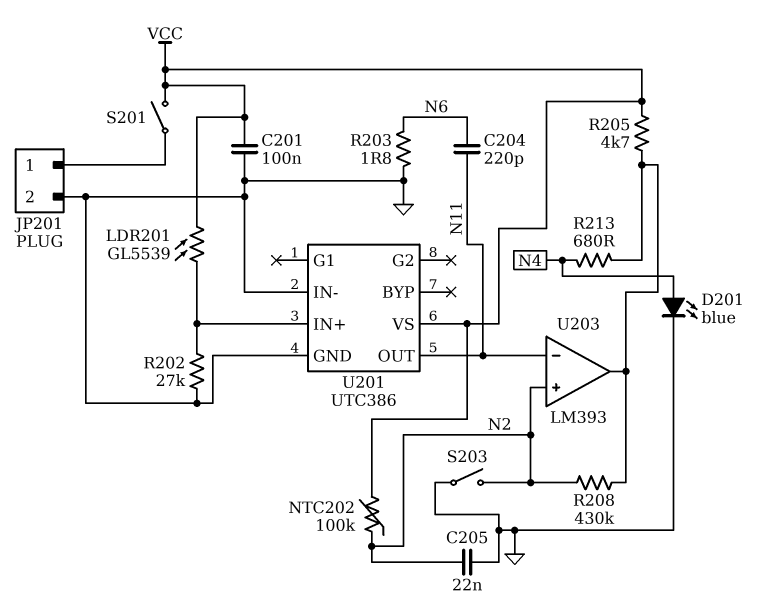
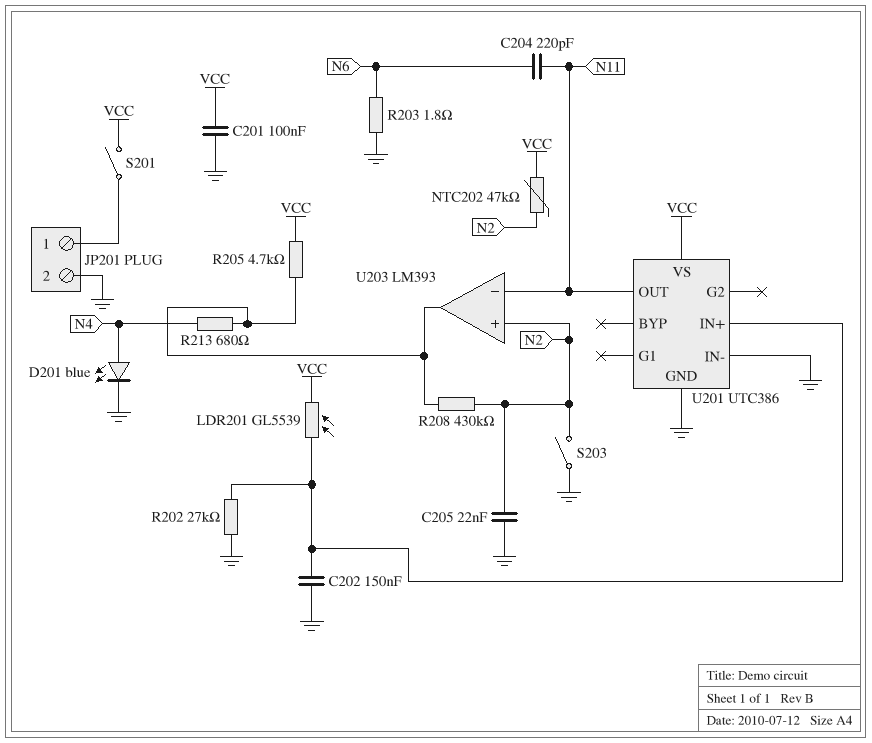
C202: none -> 150nF (GND, U201/IN+)
NTC202: 100k (N2, VCC) -> 47k (N2, VCC)

